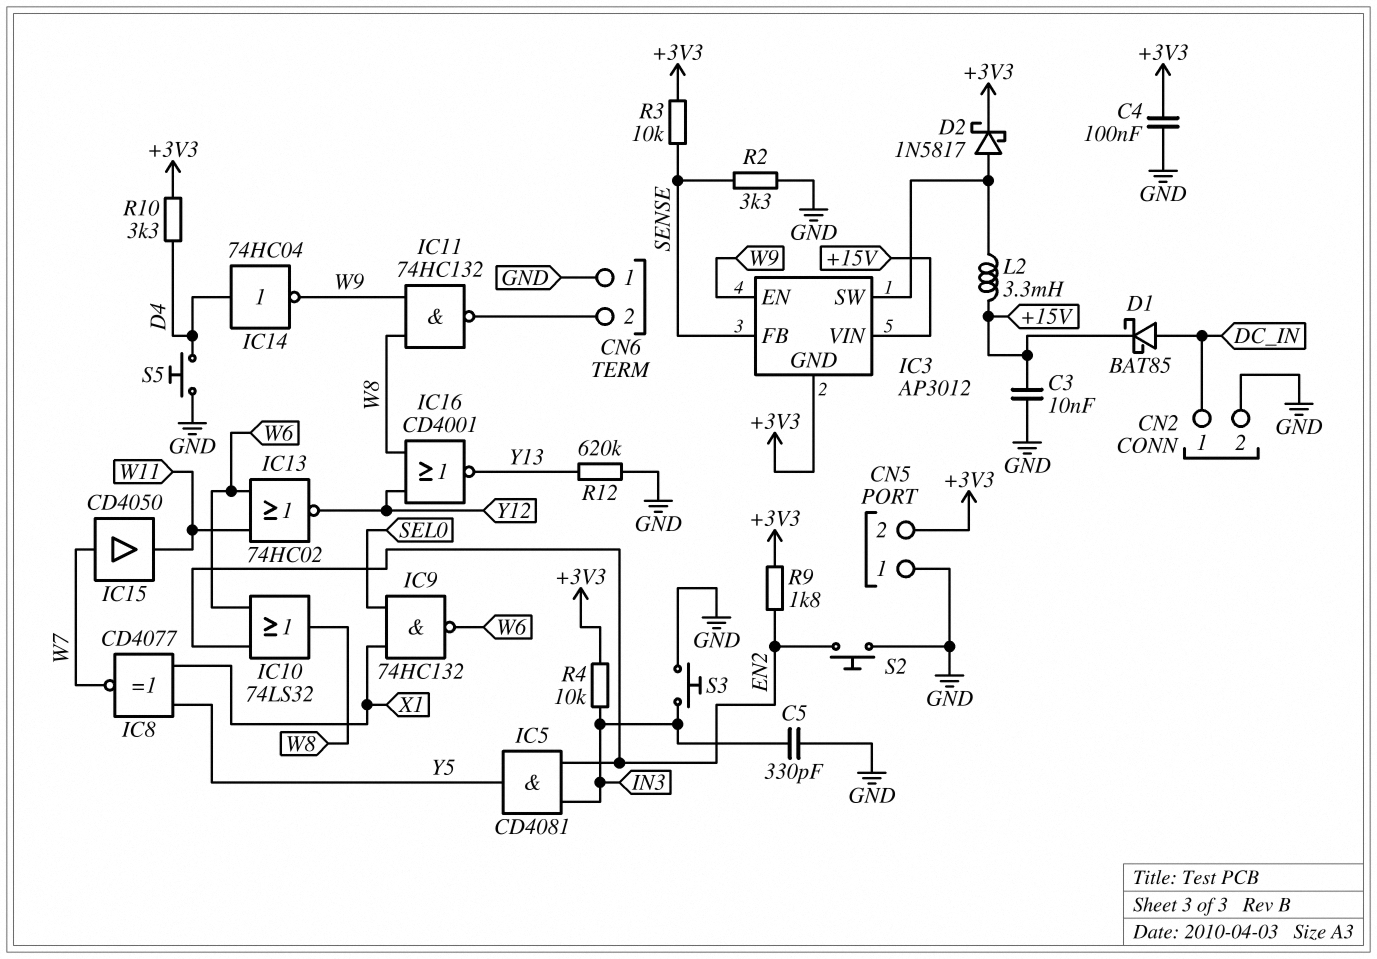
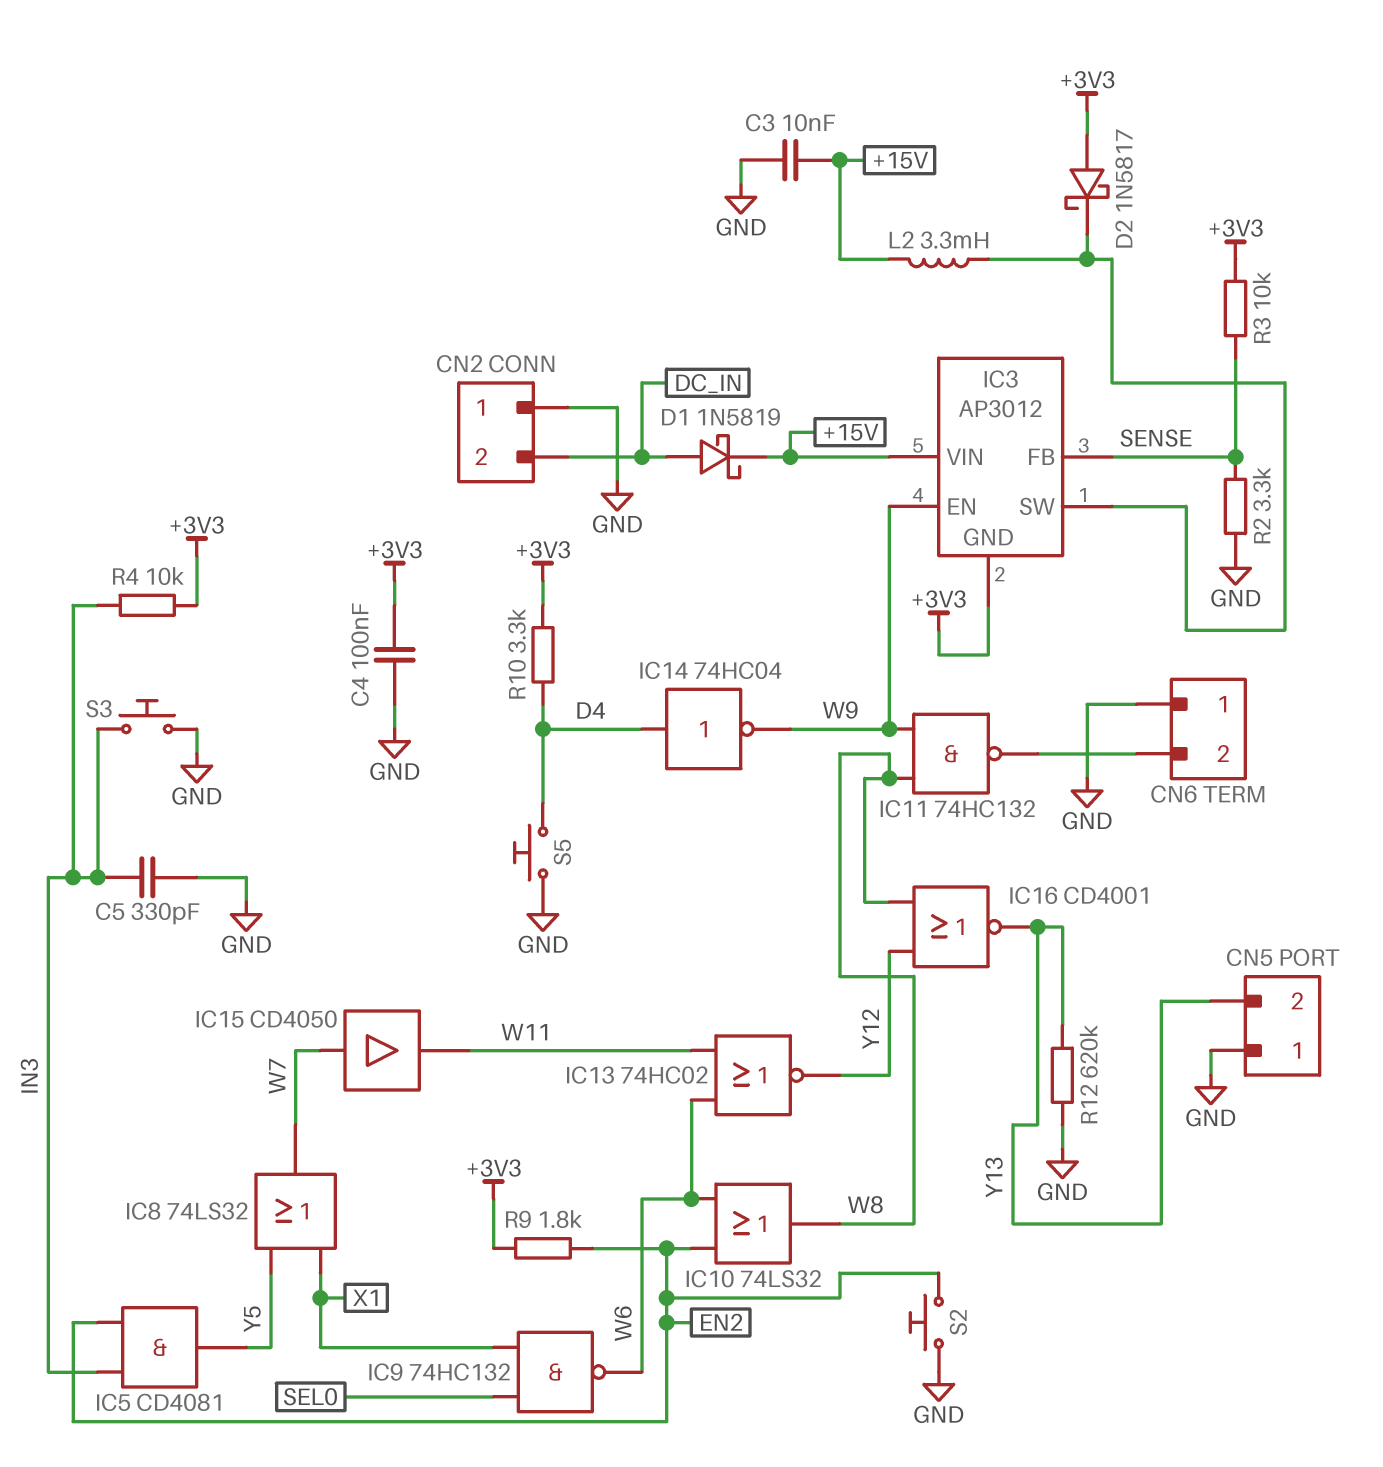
CN2 pin 1: DC_IN -> GND
CN2 pin 2: GND -> DC_IN
CN5 pin 2: +3V3 -> Y13
D1: schottky BAT85 (A DC_IN, K +15V) -> schottky 1N5819 (A DC_IN, K +15V)
D2: schottky 1N5817 (A IC3/SW, K +3V3) -> schottky 1N5817 (A +3V3, K IC3/SW)
IC8: XNOR CD4077 (in X1, in Y5, out W7) -> OR 74LS32 (in X1, in Y5, out W7)

